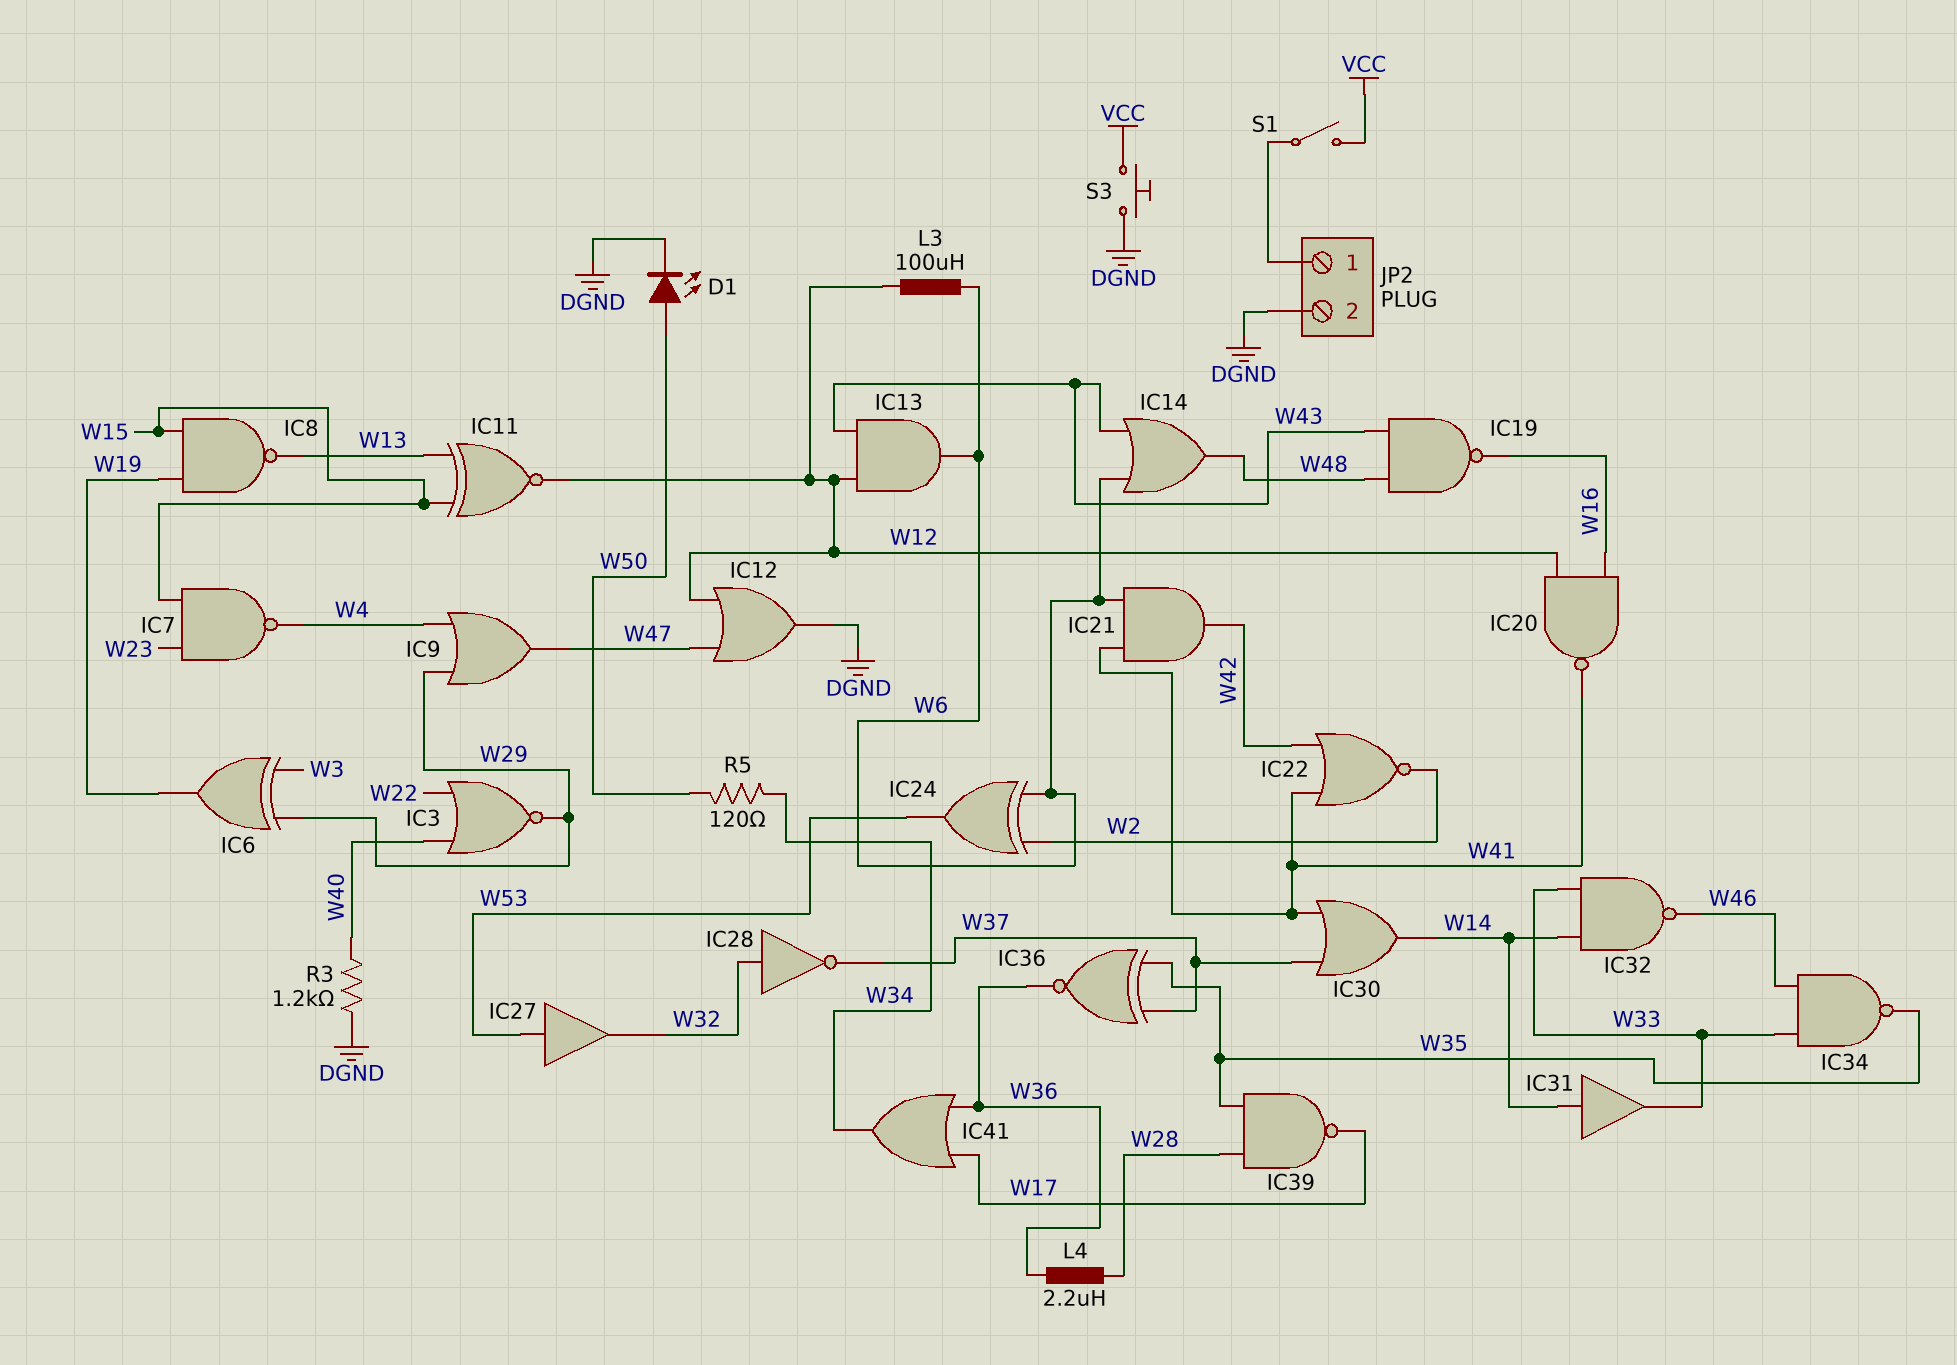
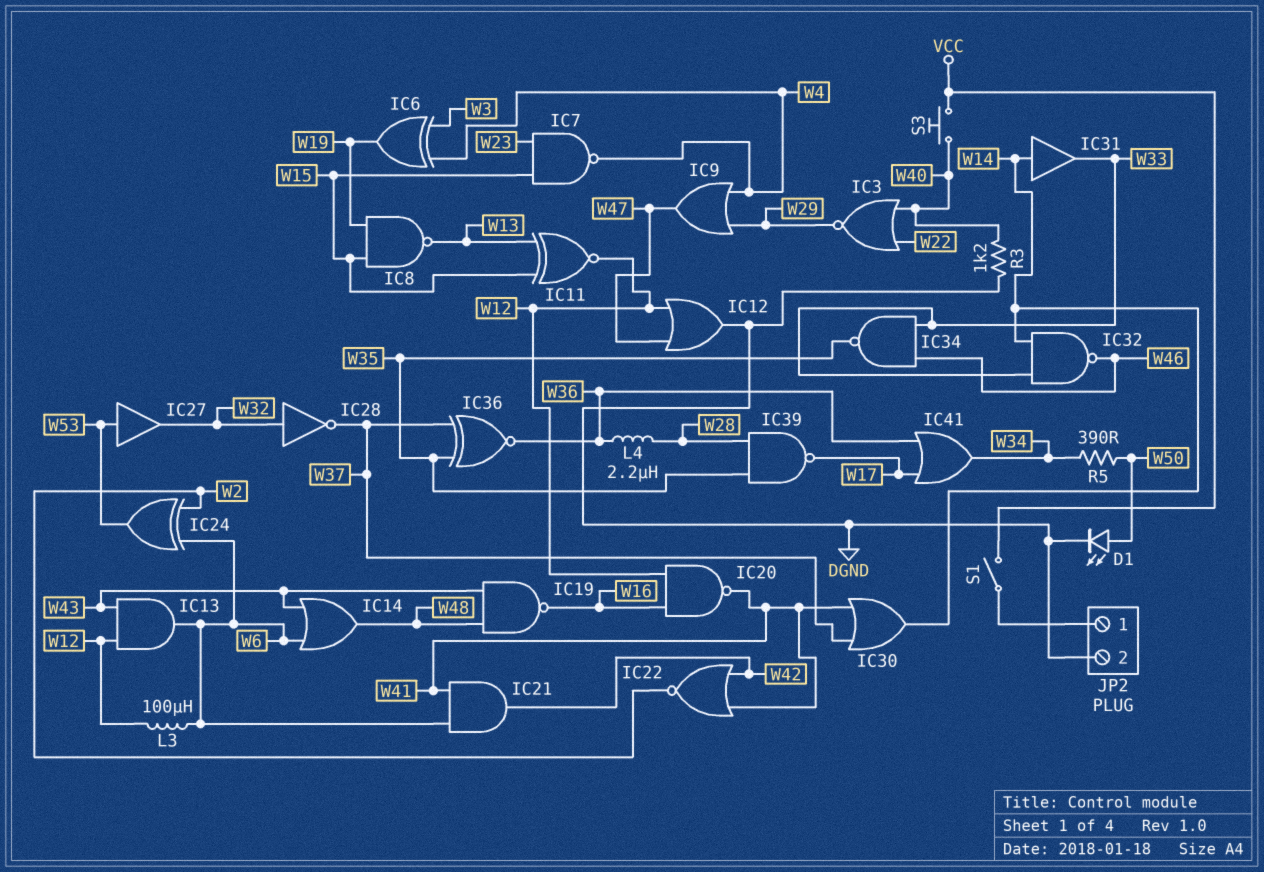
IC6: XOR (in W3, in W29, out W19) -> XOR (in W3, in W4, out W19)
R5: 120 (W34, W50) -> 390 (W34, W50)
S3: button (DGND, VCC) -> button (VCC, W40)

